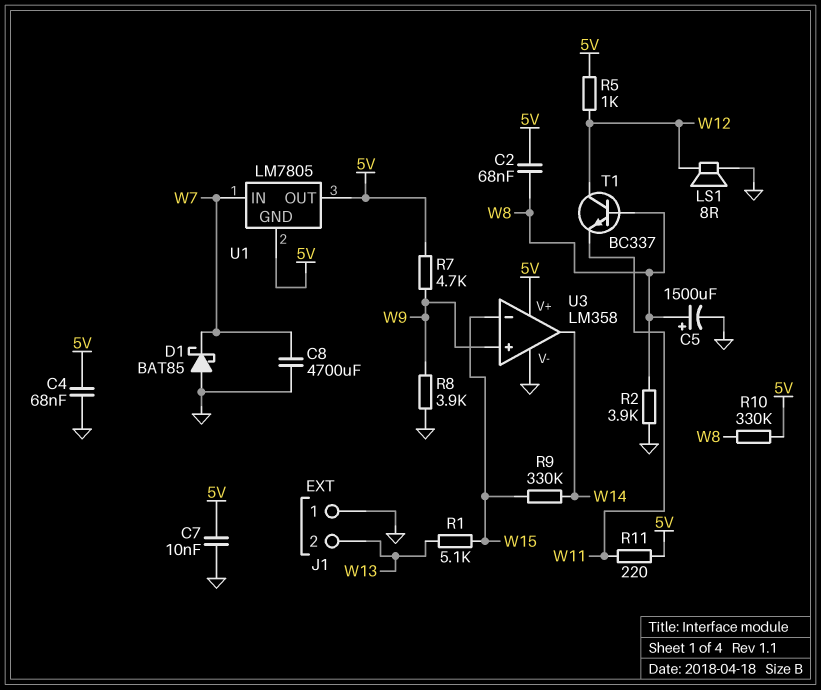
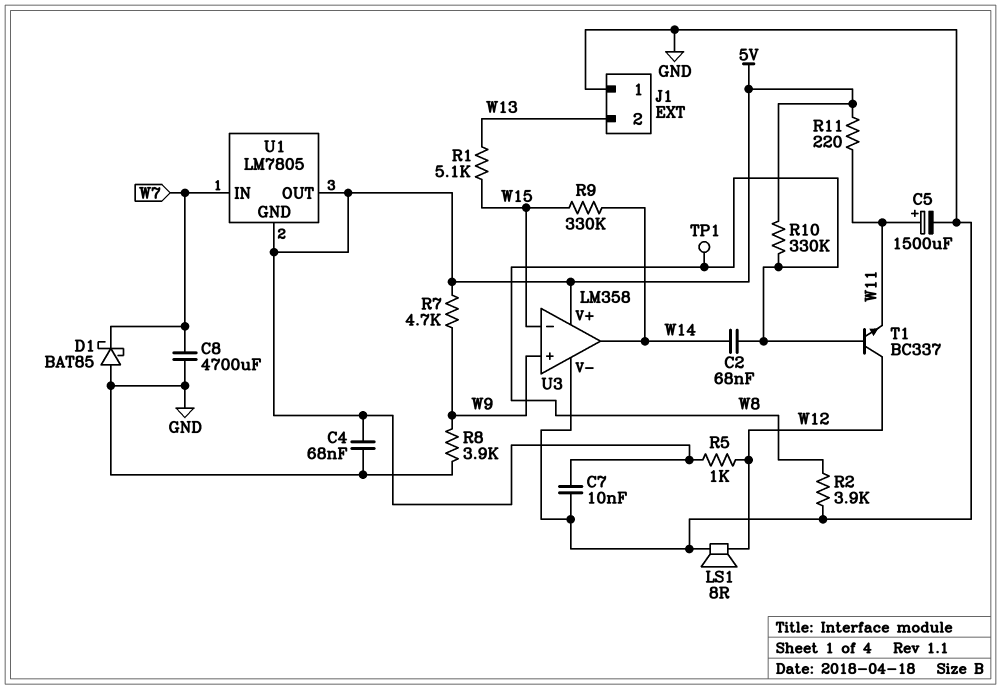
C2: 68nF (5V, W8) -> 68nF (W8, W14)
C5: 1500uF (plus W8, minus GND) -> 1500uF (plus W11, minus GND)
TP1: none -> test point (W8)

